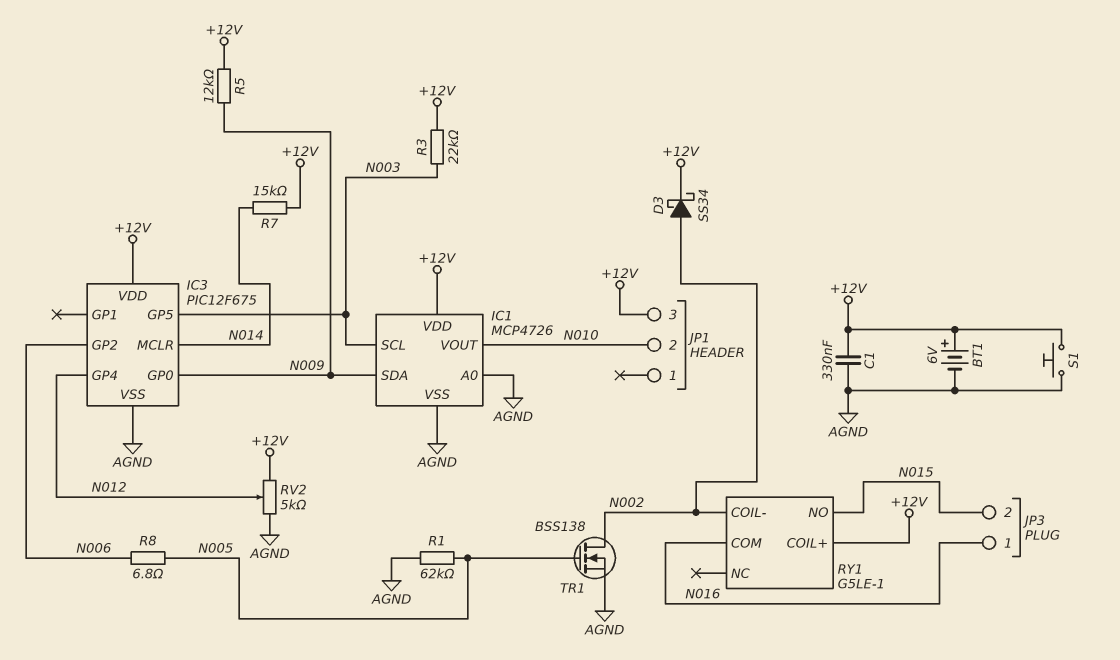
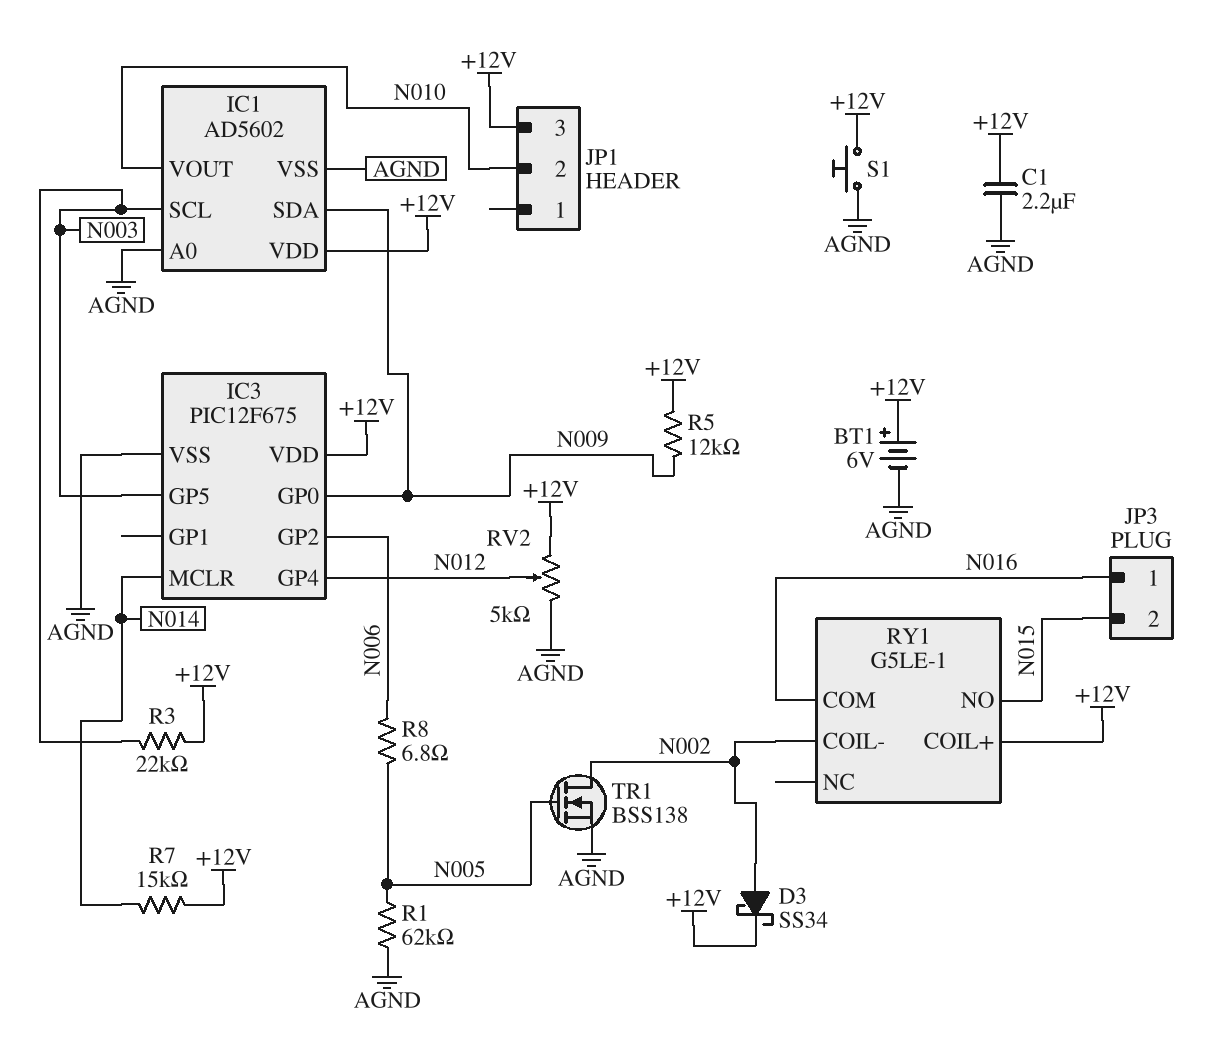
C1: 330nF (+12V, AGND) -> 2.2uF (+12V, AGND)
IC1: MCP4726 -> AD5602

